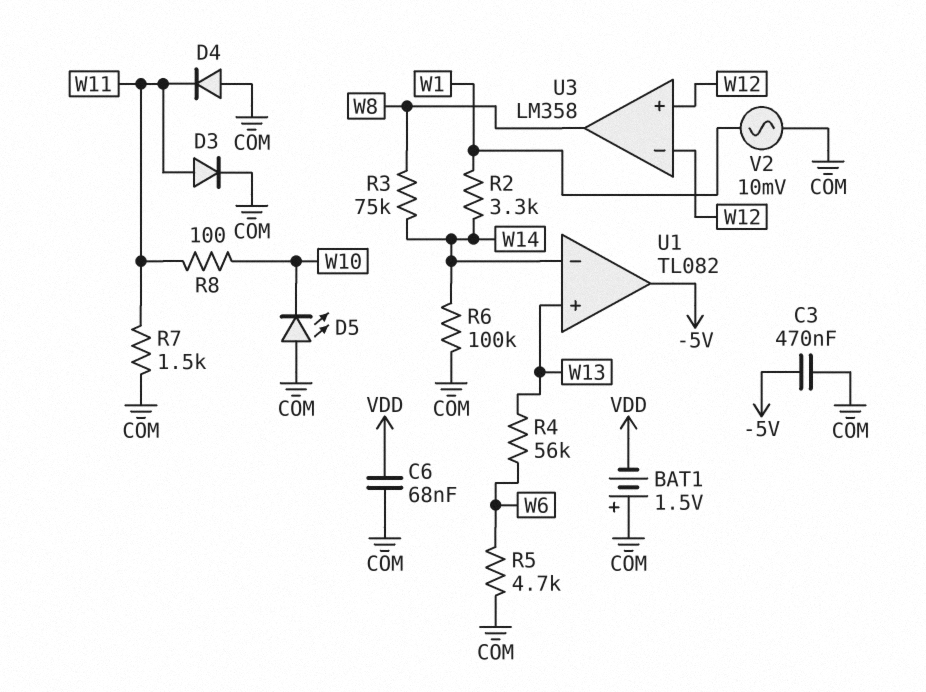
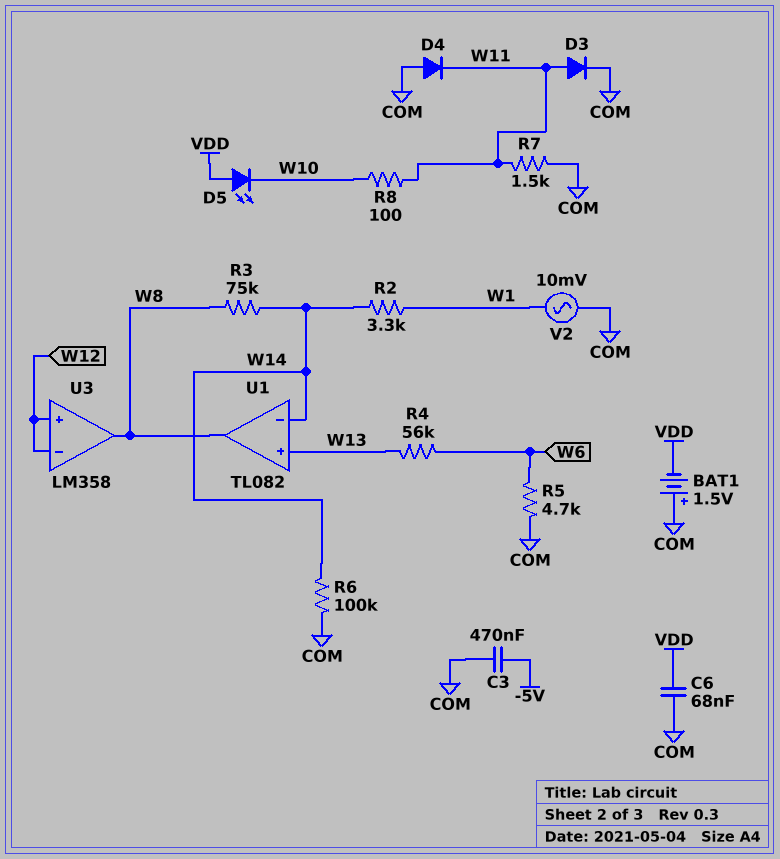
D5: LED (A COM, K W10) -> LED (A VDD, K W10)
U1 pin out: -5V -> W8

